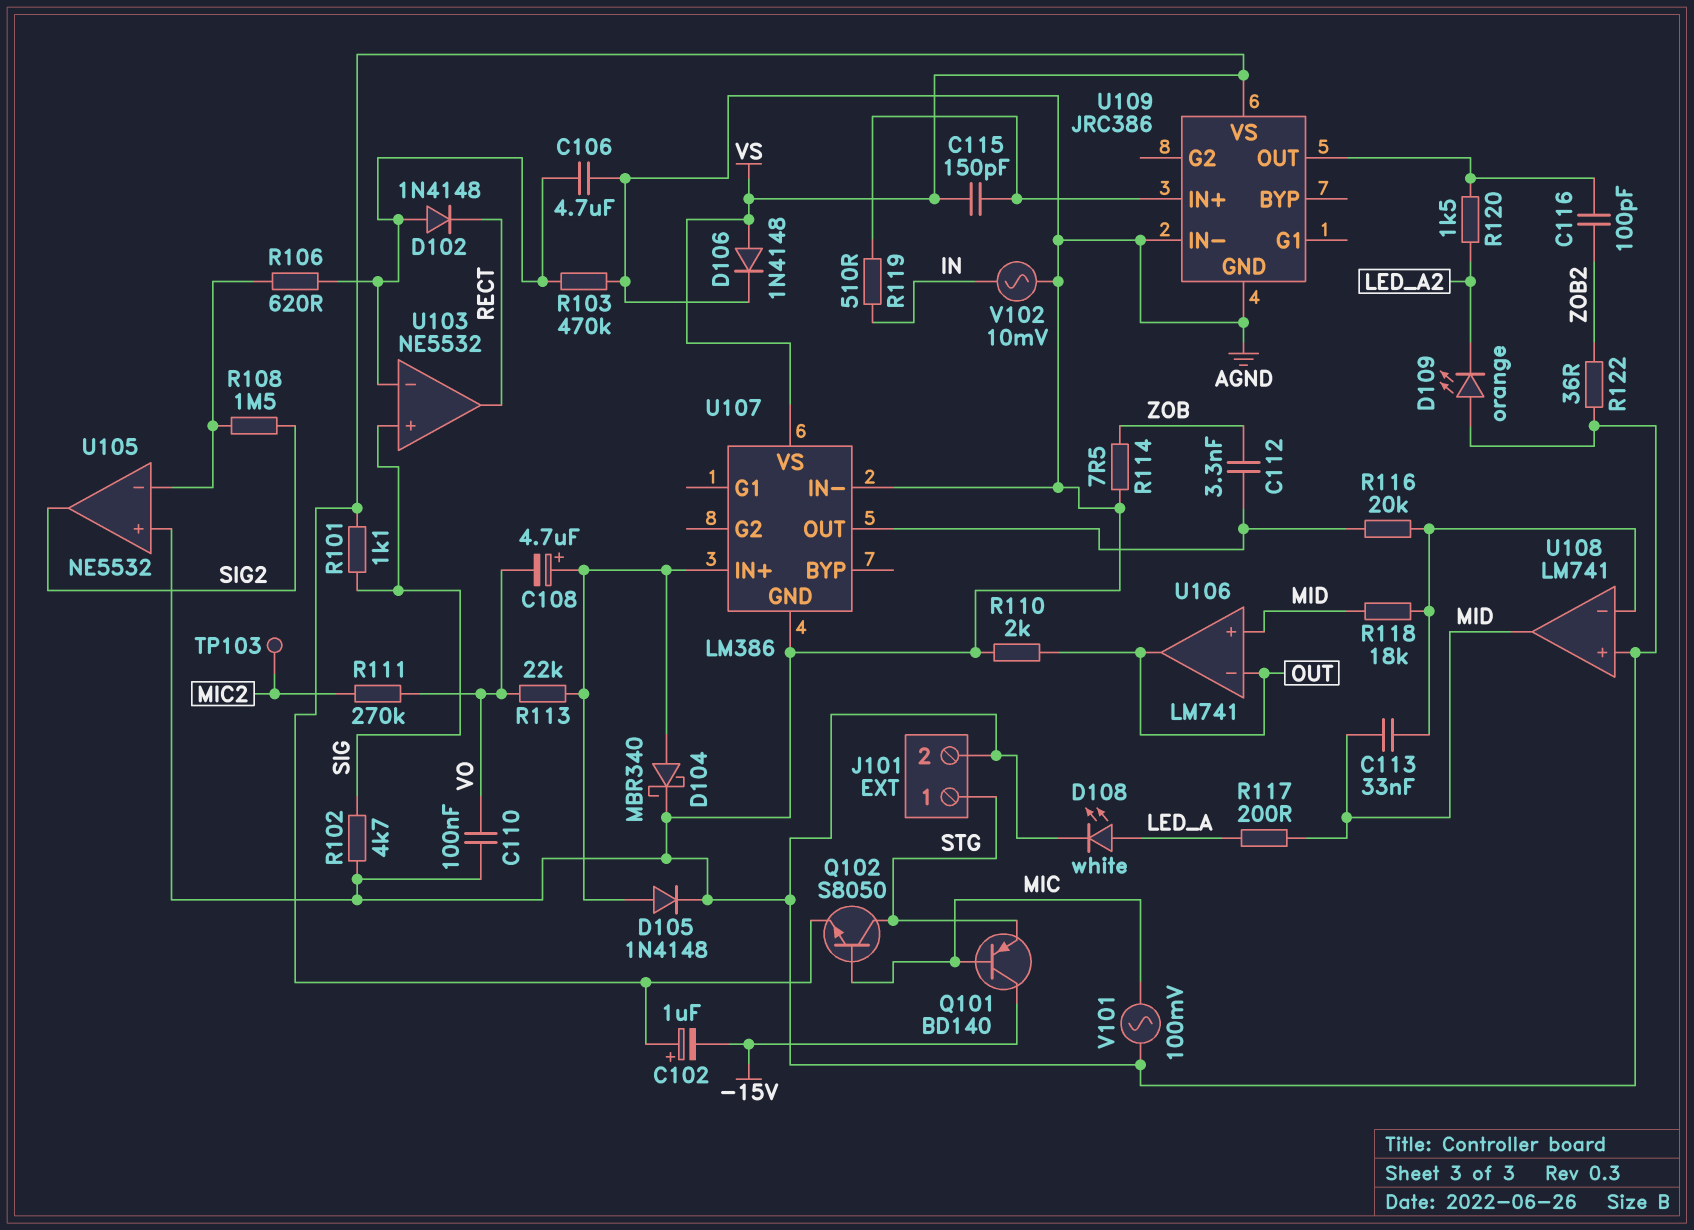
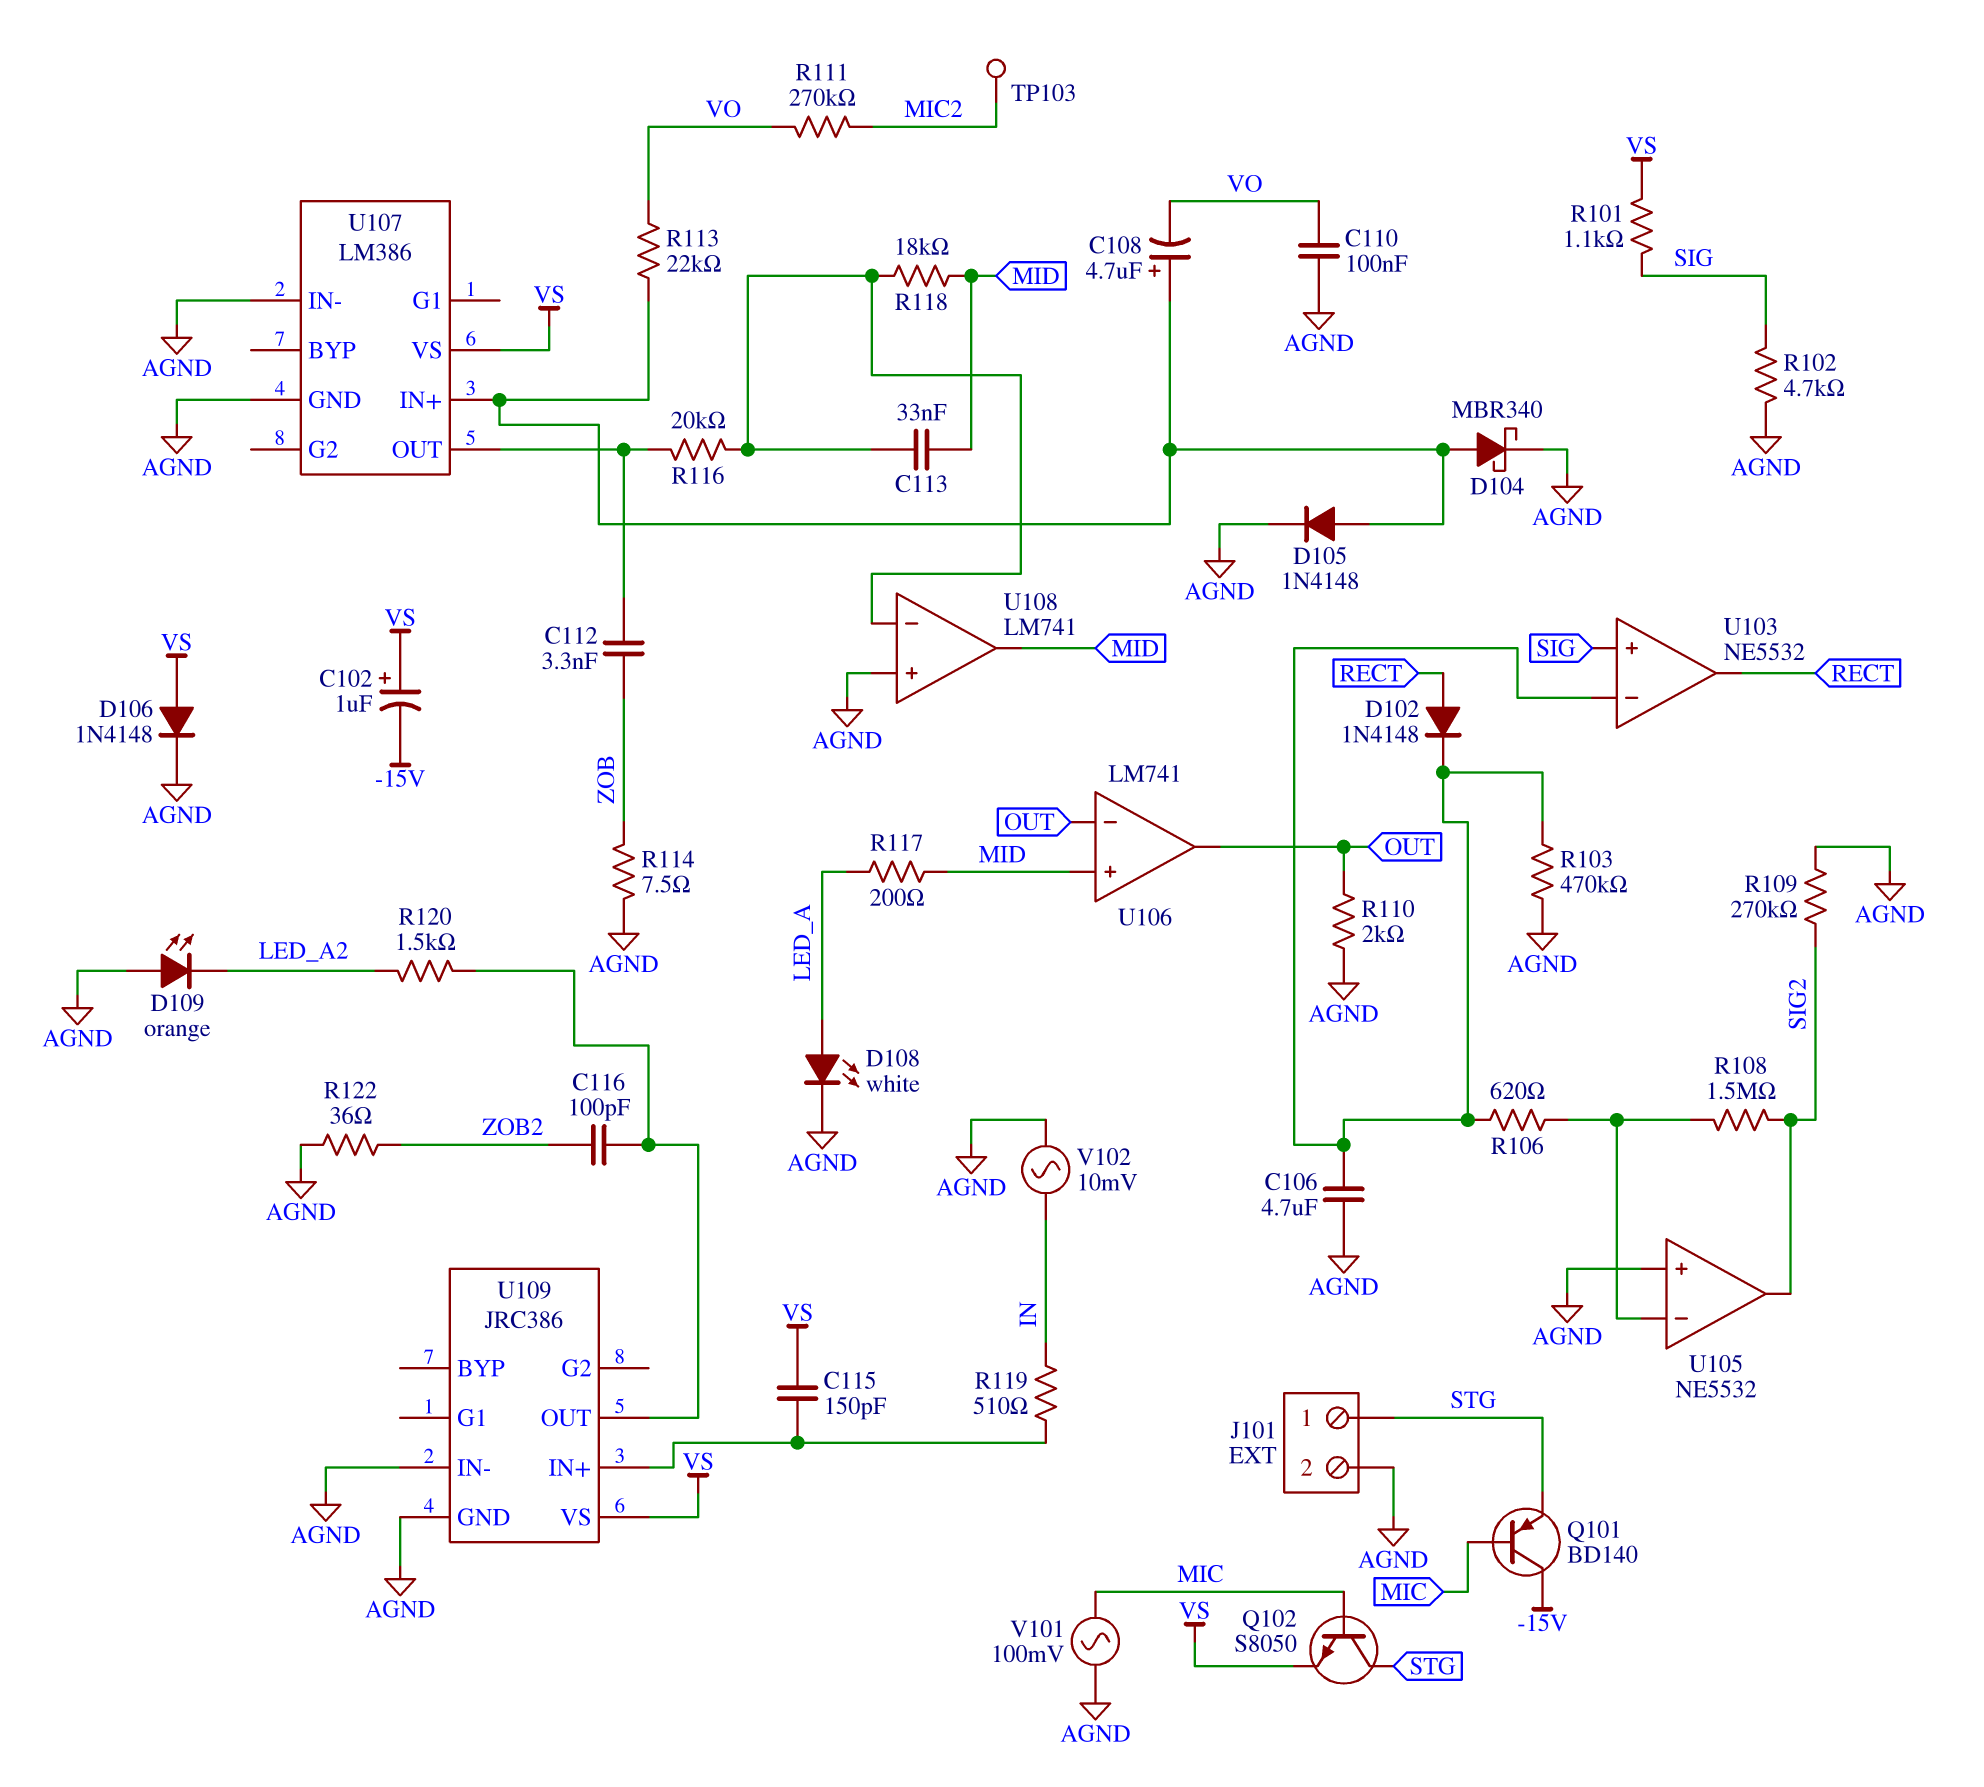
D102: diode 1N4148 (A U103/in-, K RECT) -> diode 1N4148 (A RECT, K U103/in-)
R109: none -> 270k (AGND, SIG2)

